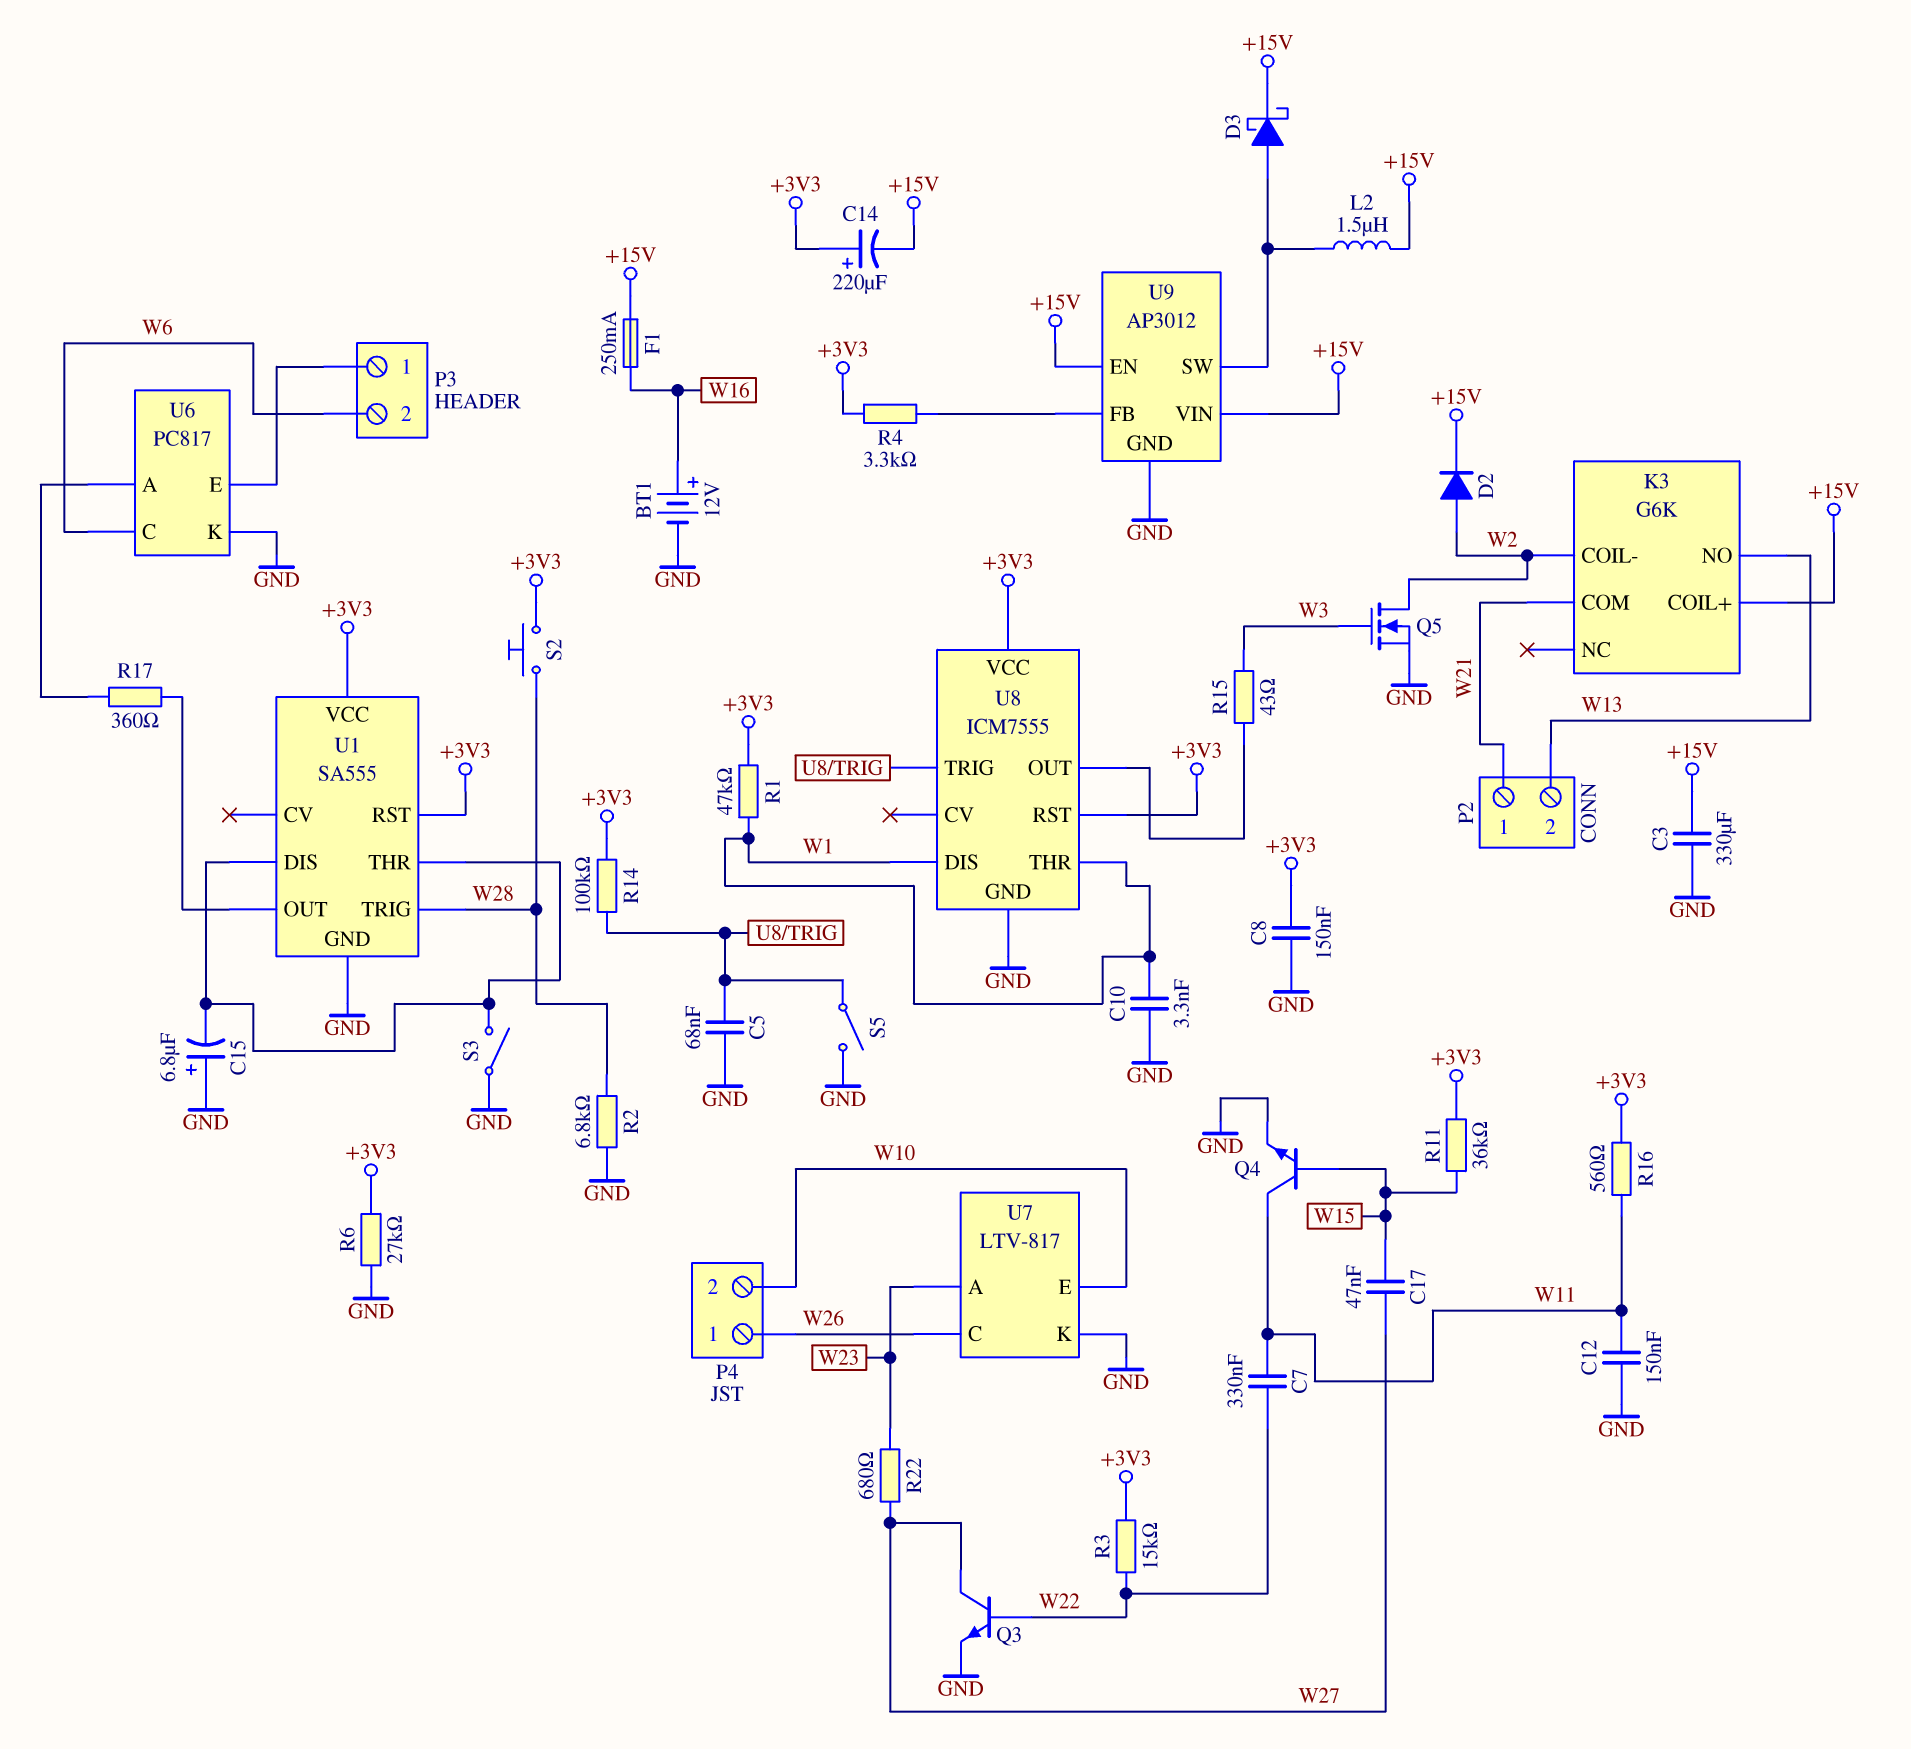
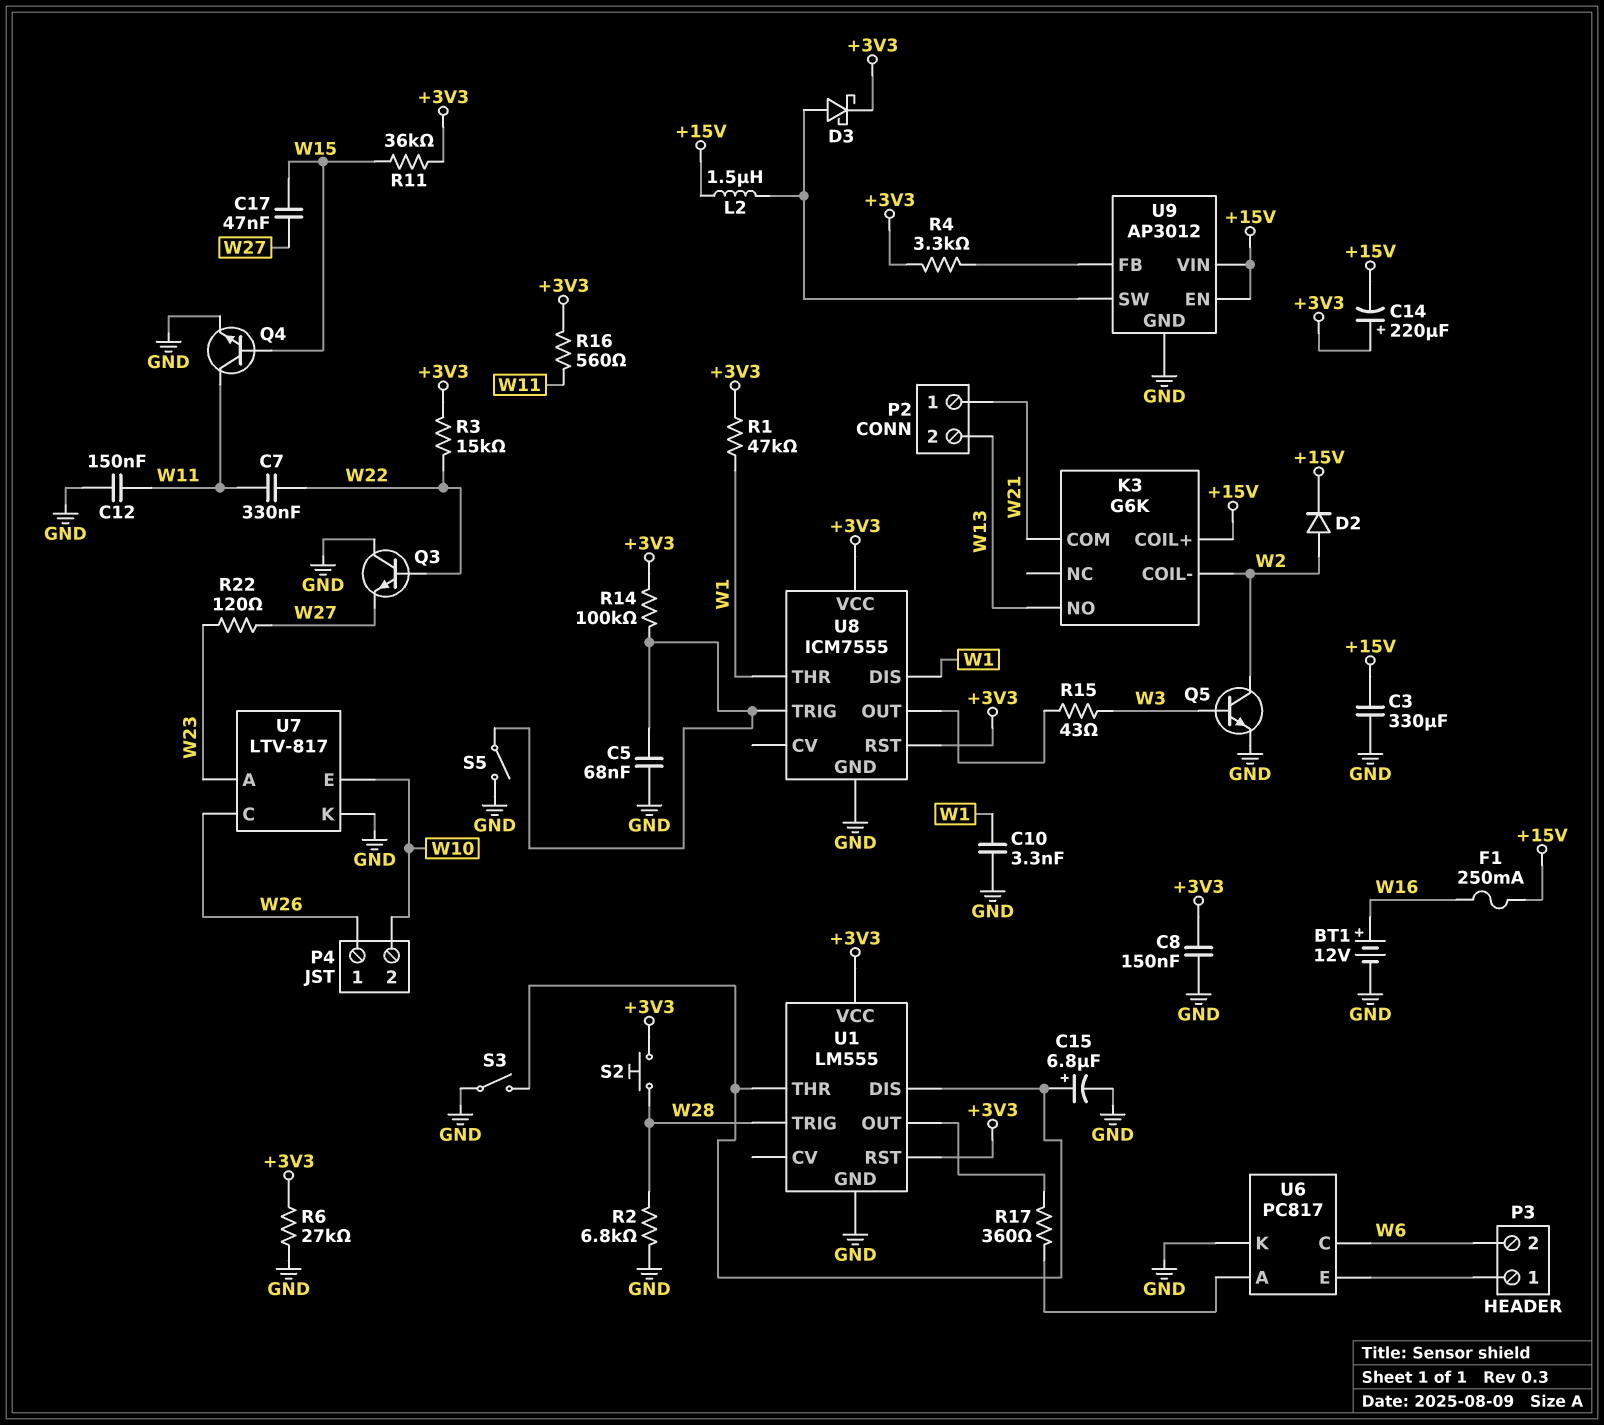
C15: 6.8uF (plus GND, minus U1/DIS) -> 6.8uF (plus U1/DIS, minus GND)
D3: schottky (A U9/SW, K +15V) -> schottky (A U9/SW, K +3V3)
Q3: NPN (B W22, C W27, E GND) -> NPN (B W22, C GND, E W27)
Q5: NMOS (G W3, D W2, S GND) -> NPN (B W3, C W2, E GND)
R22: 680 (W23, W27) -> 120 (W23, W27)
U1: SA555 -> LM555

